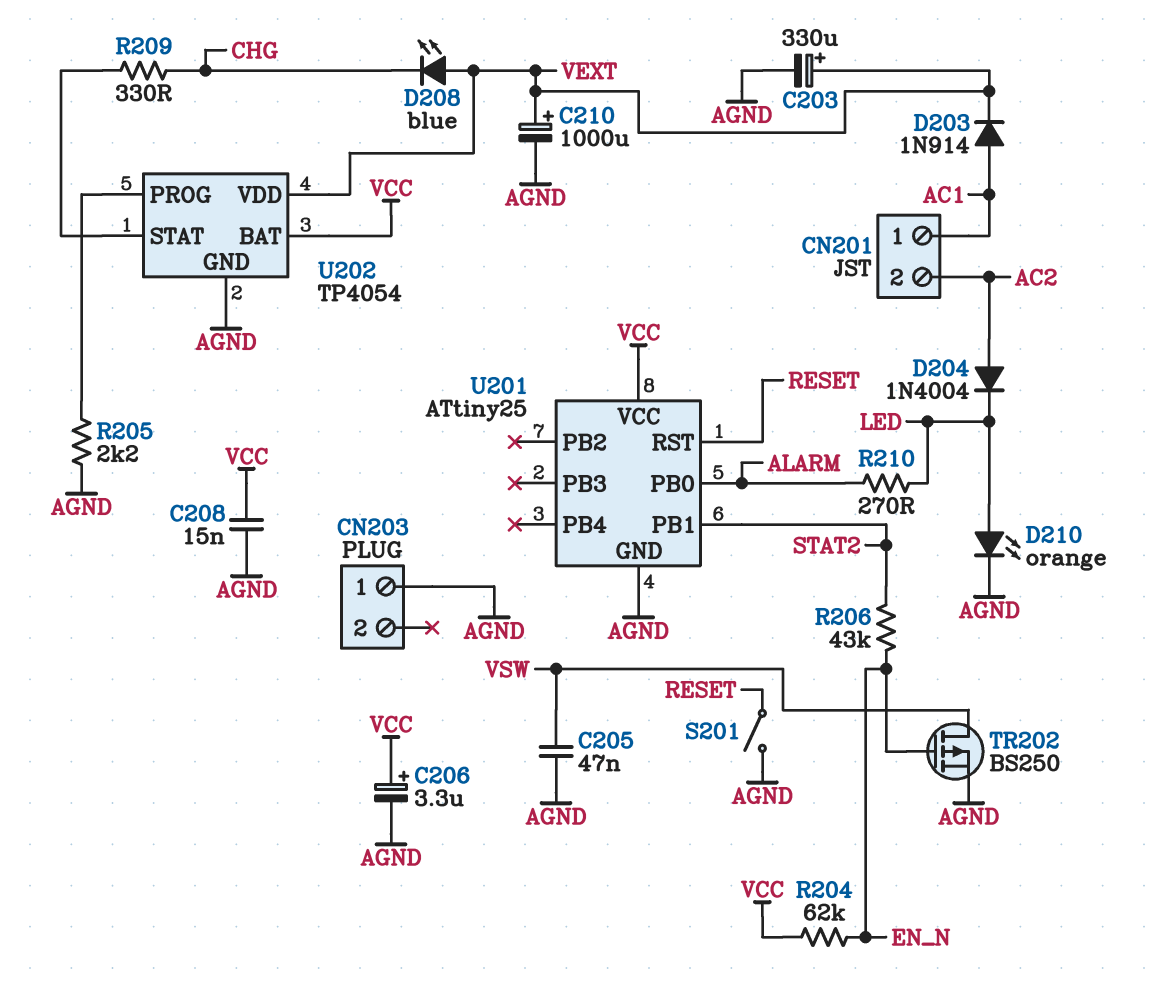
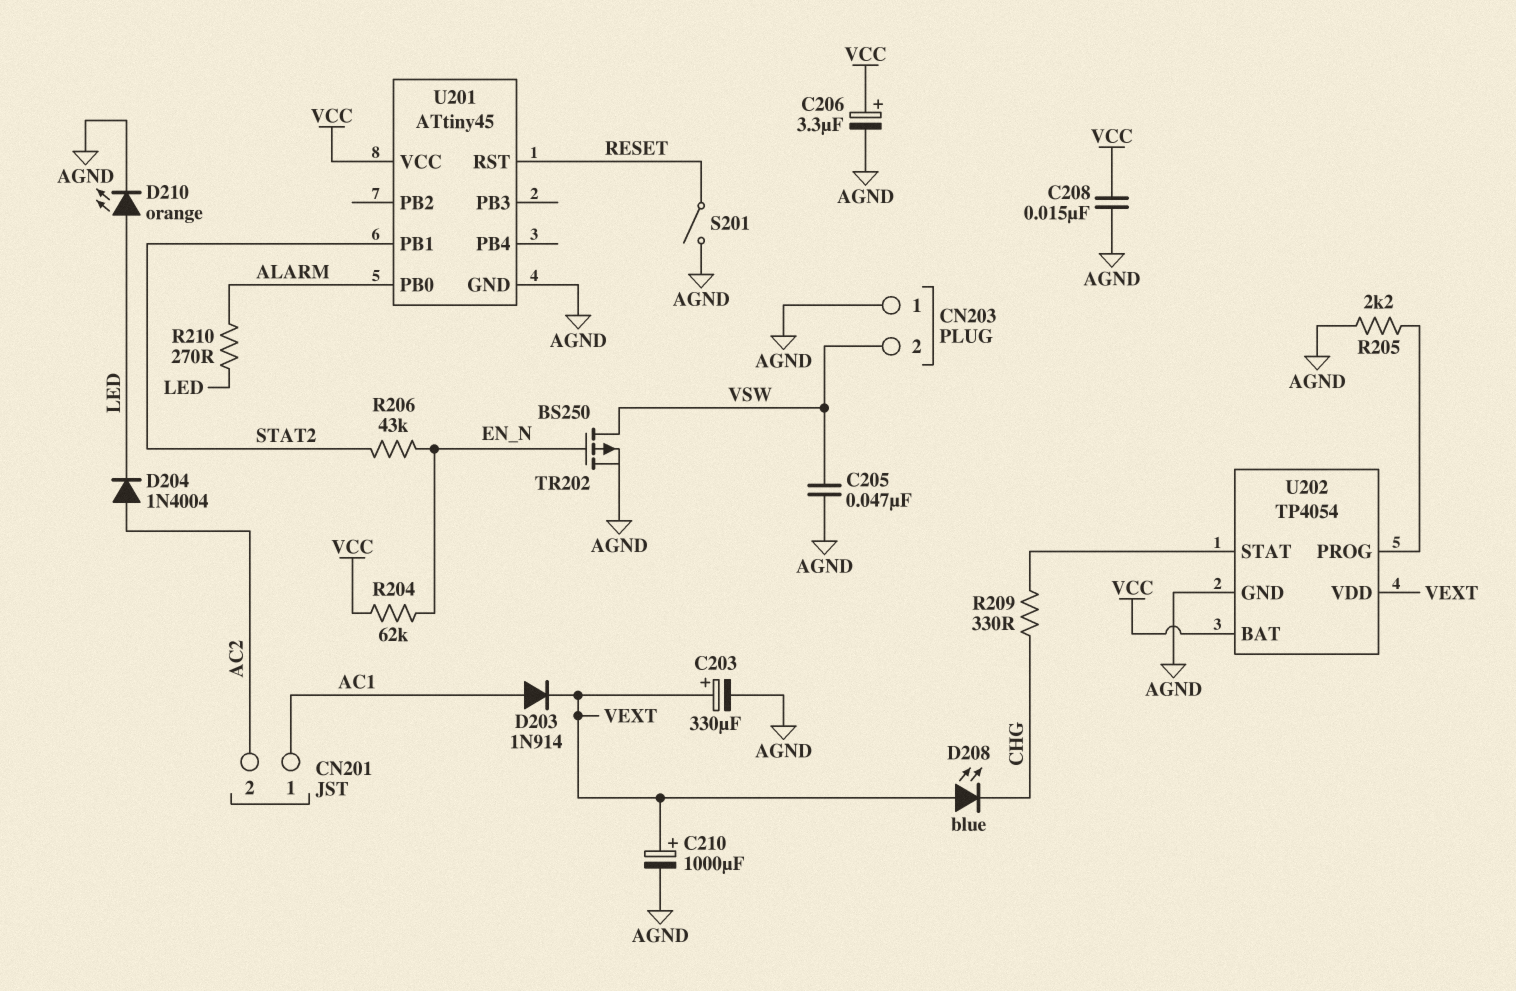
CN203 pin 2: none -> VSW
U201: ATtiny25 -> ATtiny45

